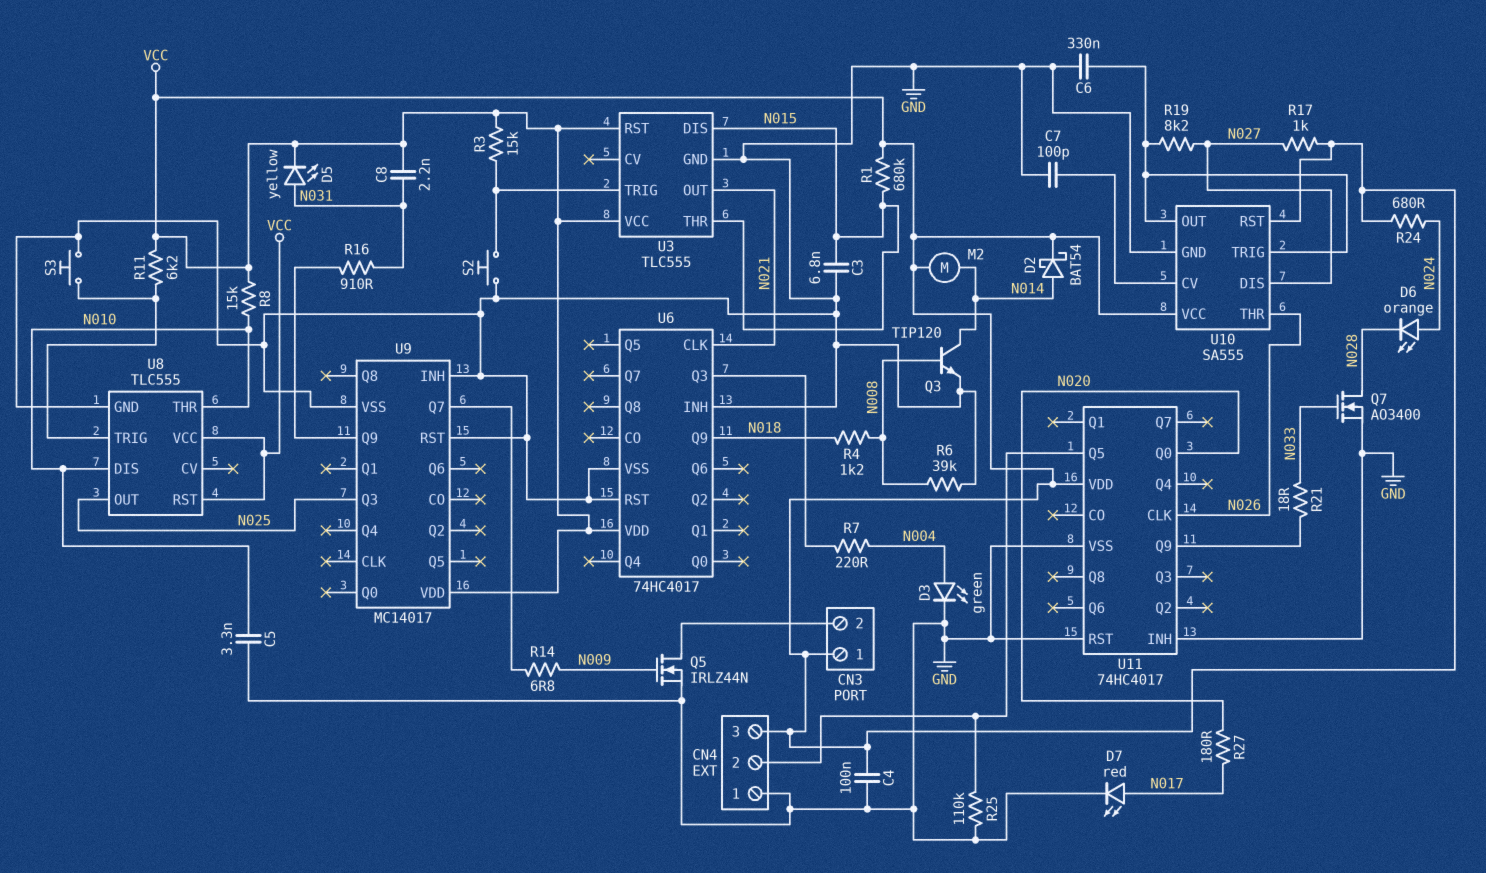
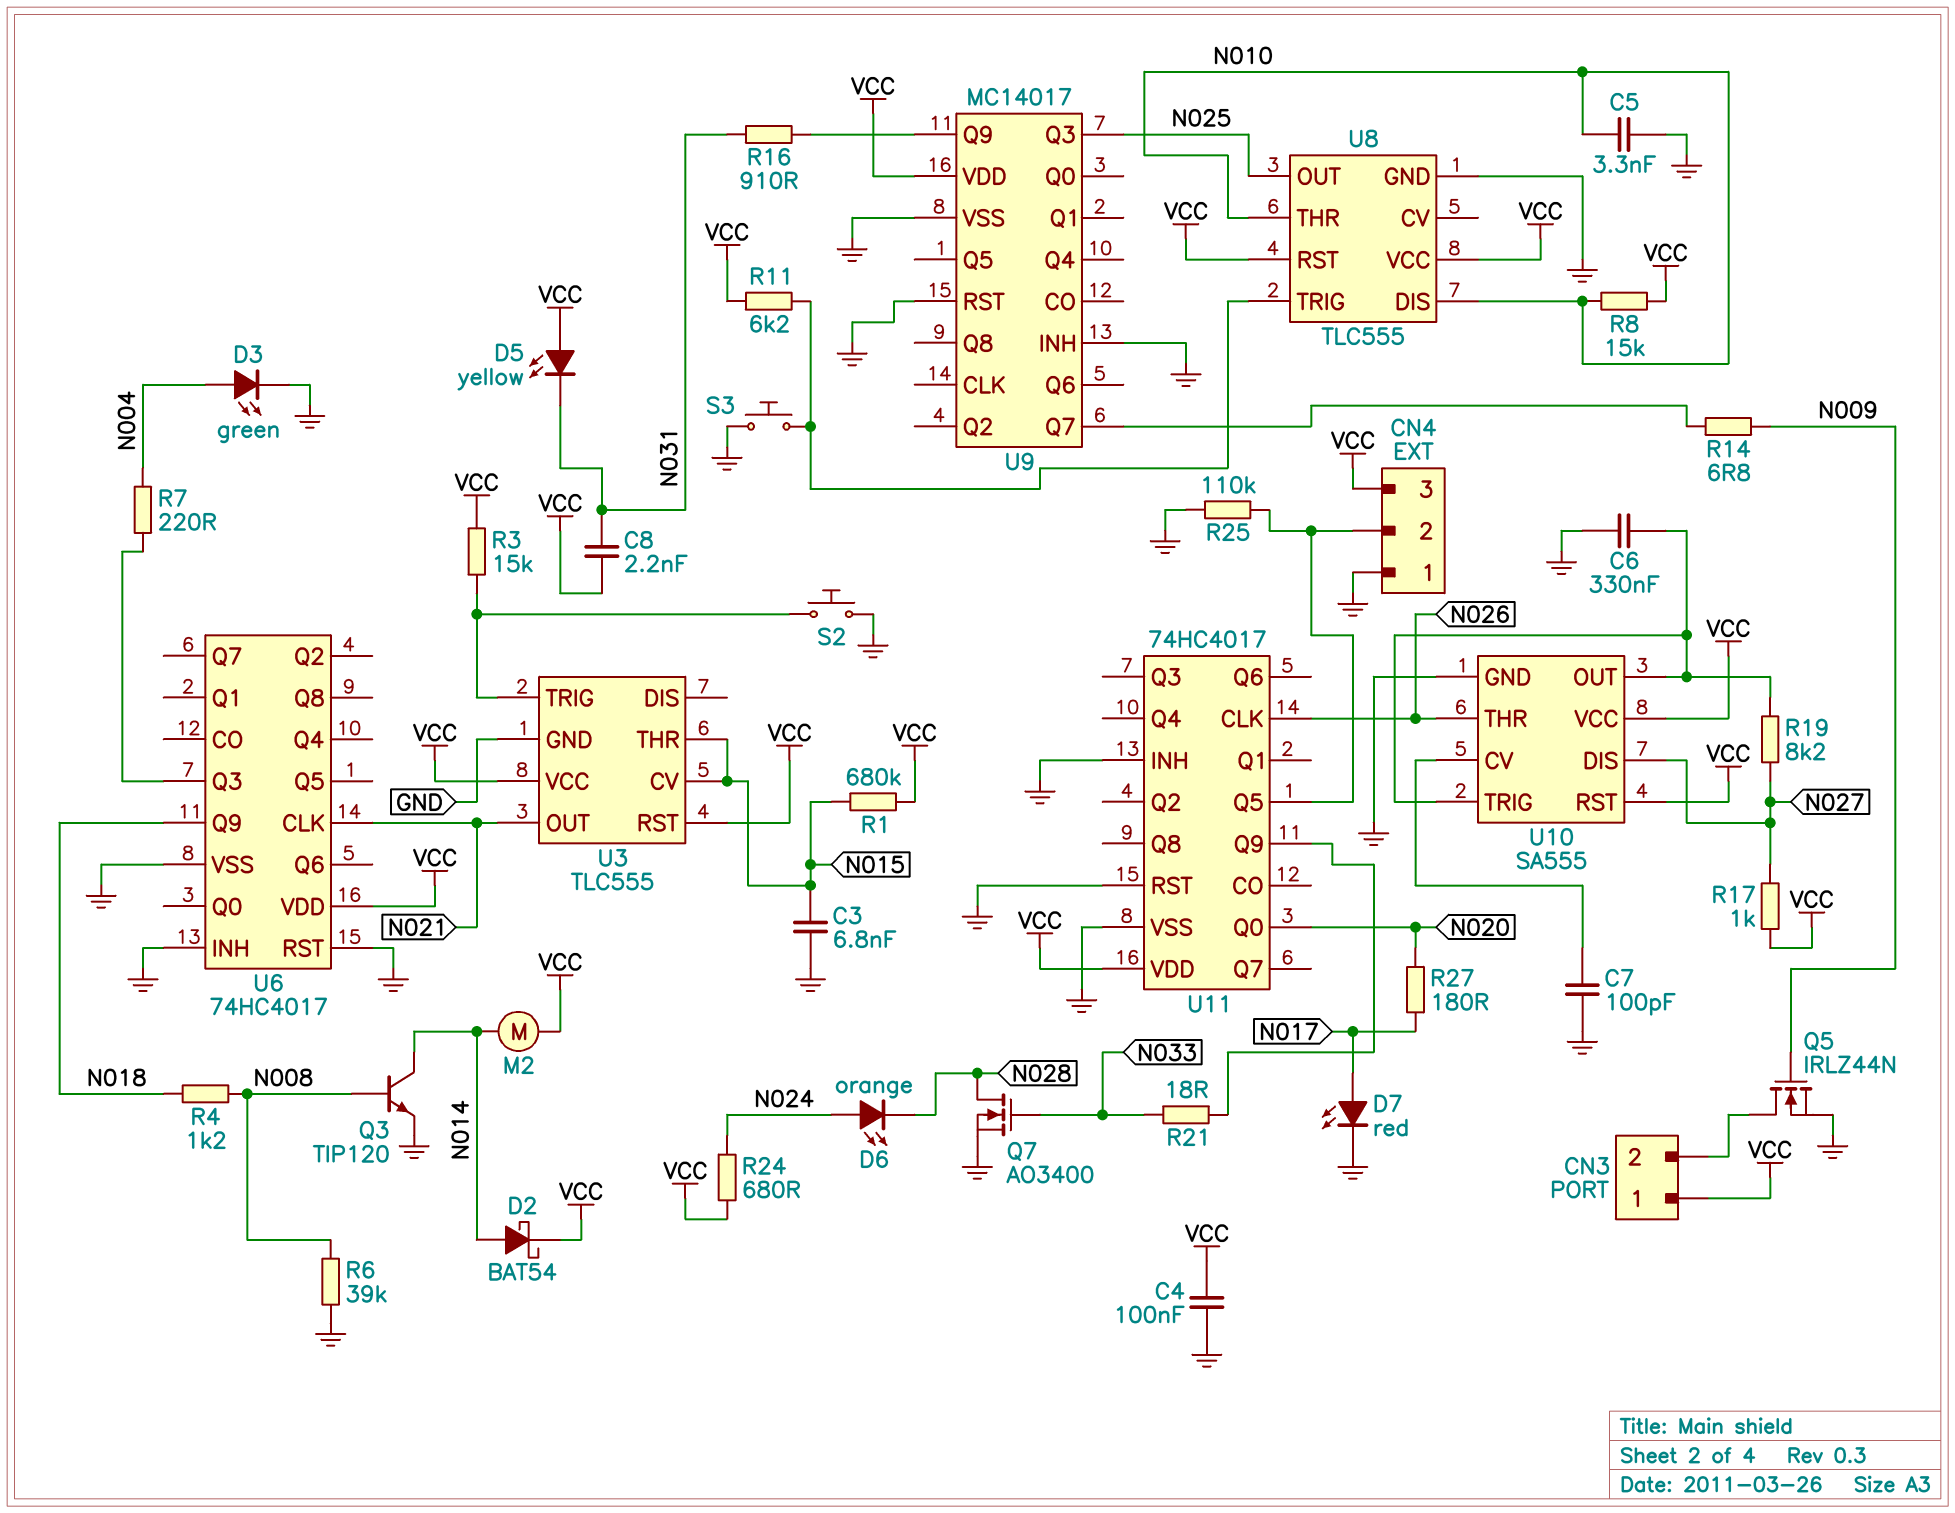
D5: LED yellow (A N031, K VCC) -> LED yellow (A VCC, K N031)
U3 pin CV: none -> N015
U3 pin DIS: N015 -> none

